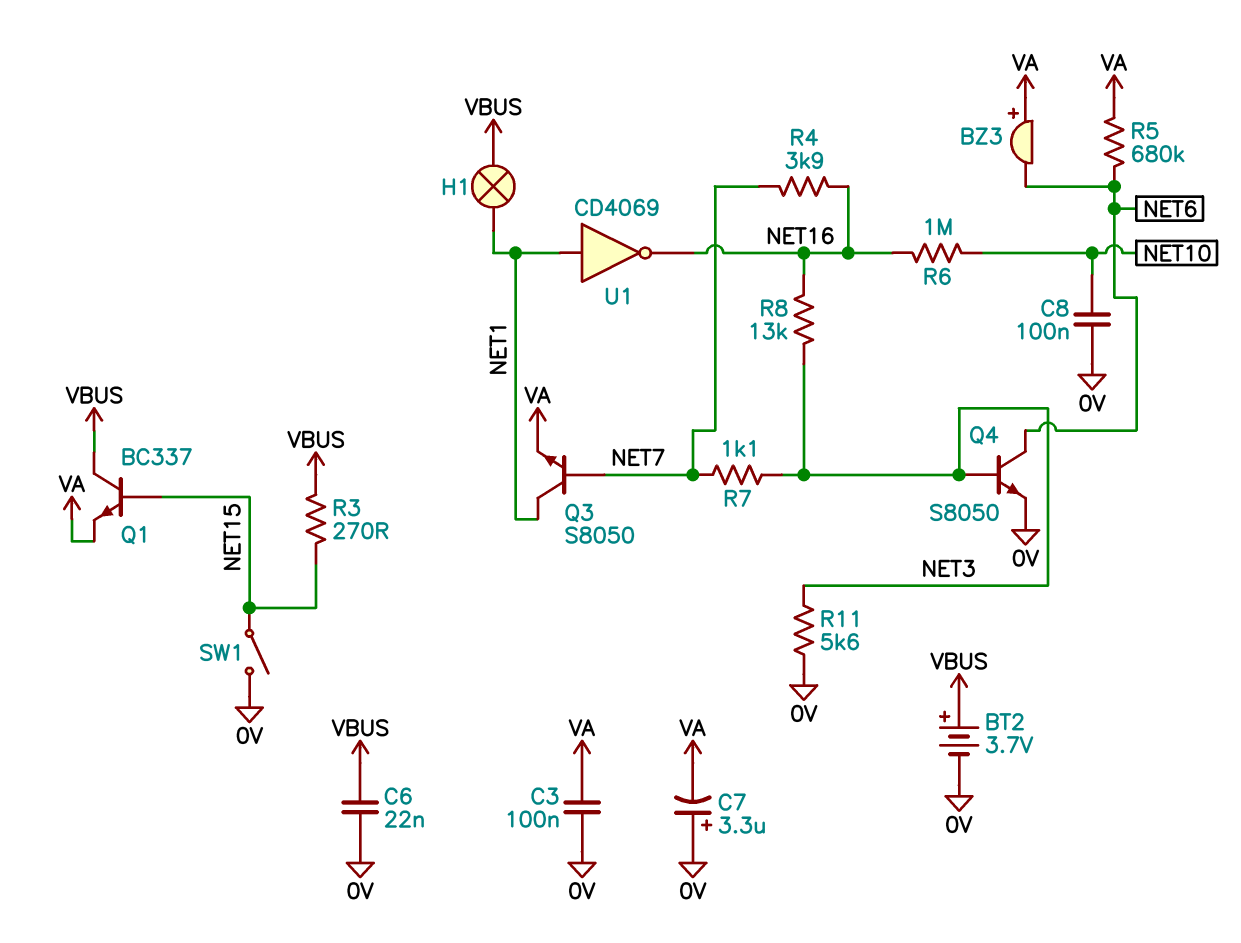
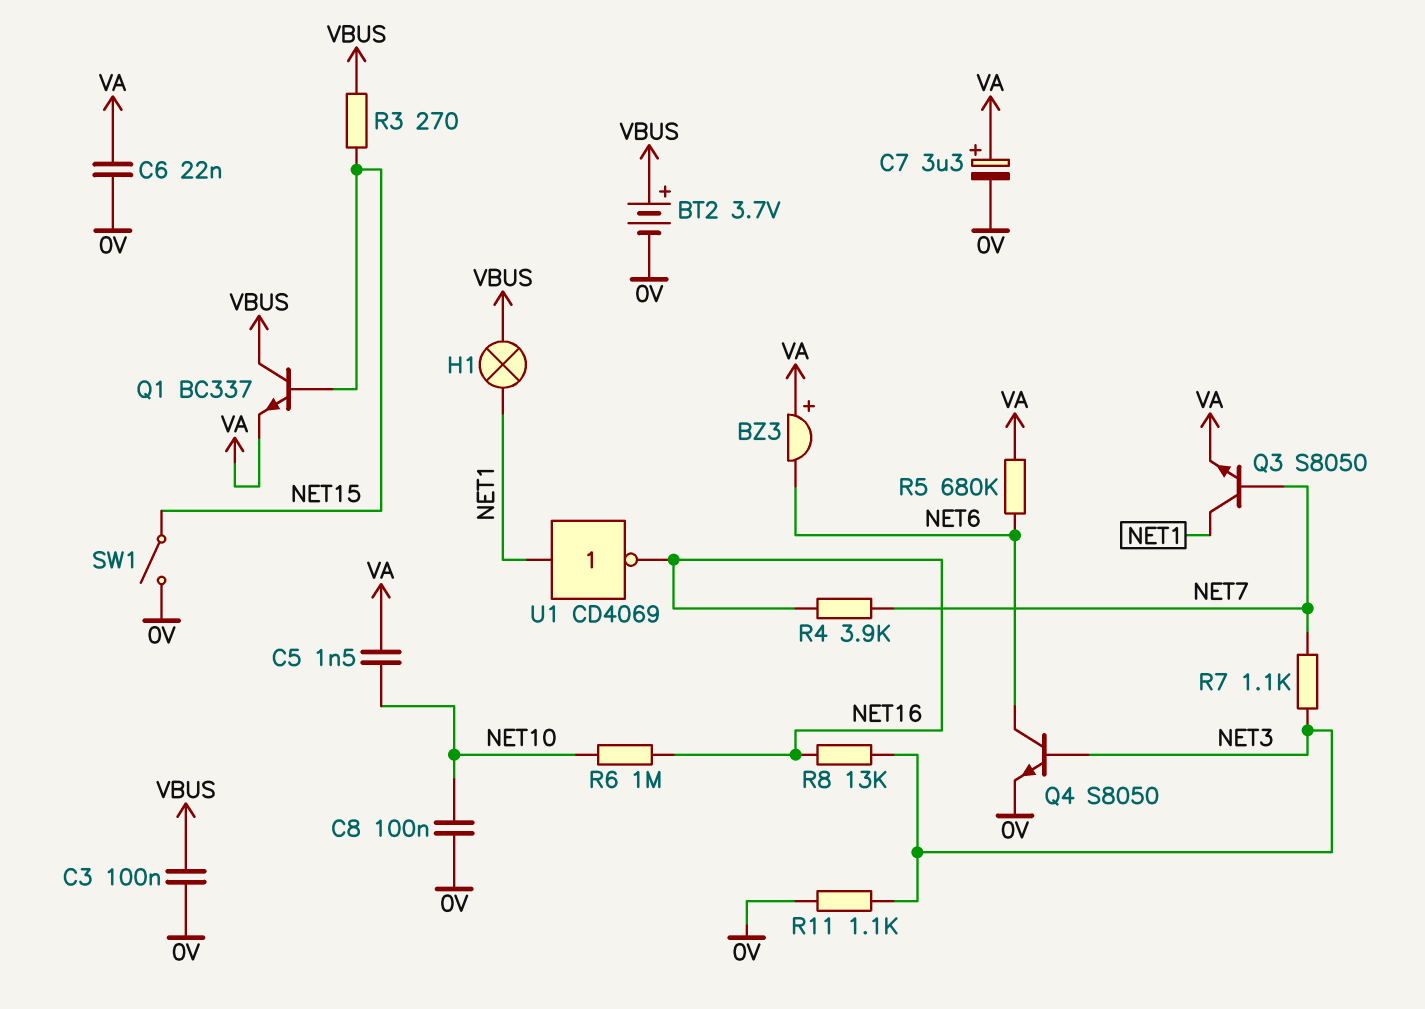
C3: 100nF (0V, VA) -> 100nF (0V, VBUS)
C5: none -> 1.5nF (NET10, VA)
C6: 22nF (0V, VBUS) -> 22nF (0V, VA)
C7: 3.3uF (plus 0V, minus VA) -> 3.3uF (plus VA, minus 0V)
R11: 5.6k (0V, NET3) -> 1.1k (0V, NET3)

